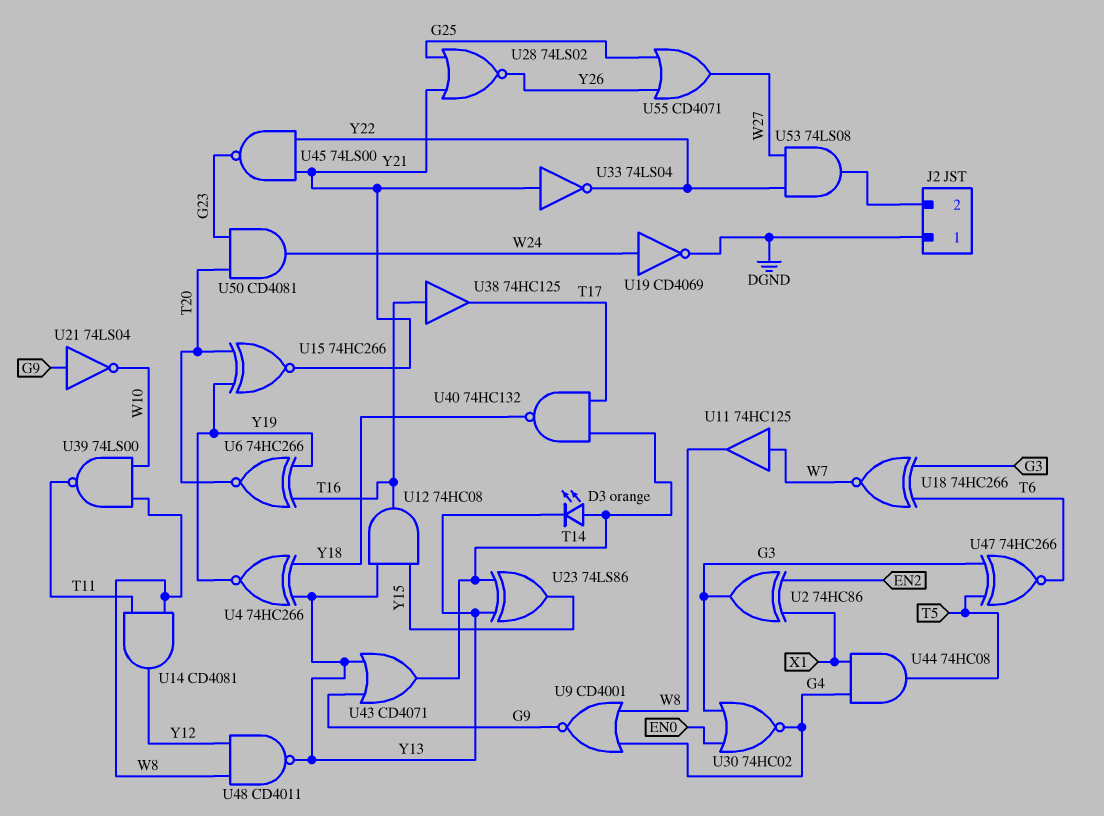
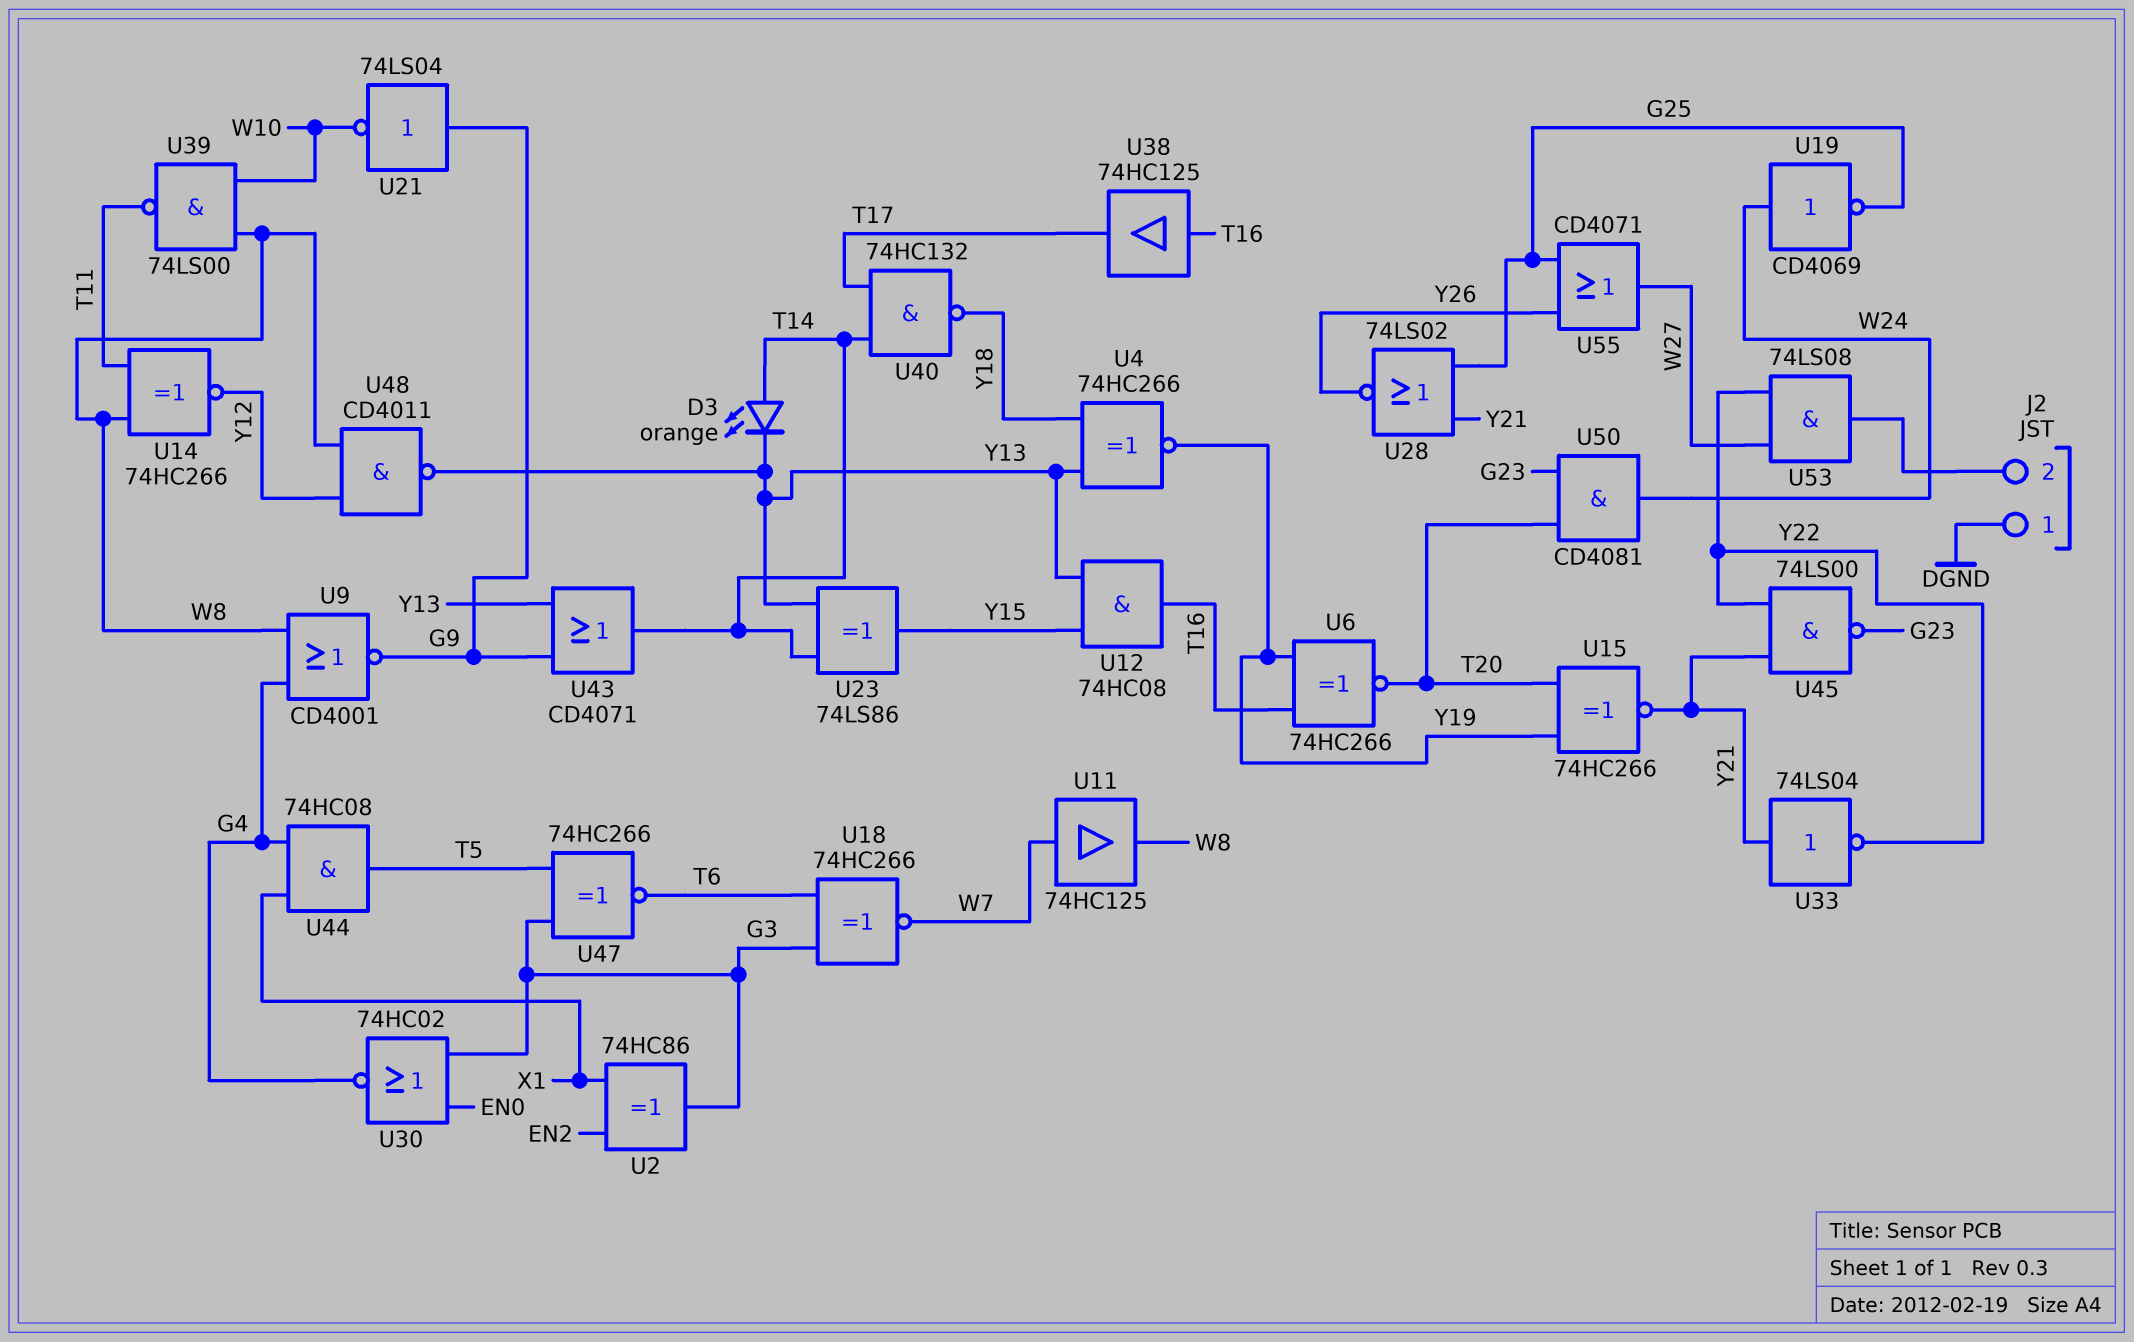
U14: AND CD4081 (in T11, in W8, out Y12) -> XNOR 74HC266 (in T11, in W8, out Y12)
U19: NOT CD4069 (in W24, out DGND) -> NOT CD4069 (in W24, out G25)

